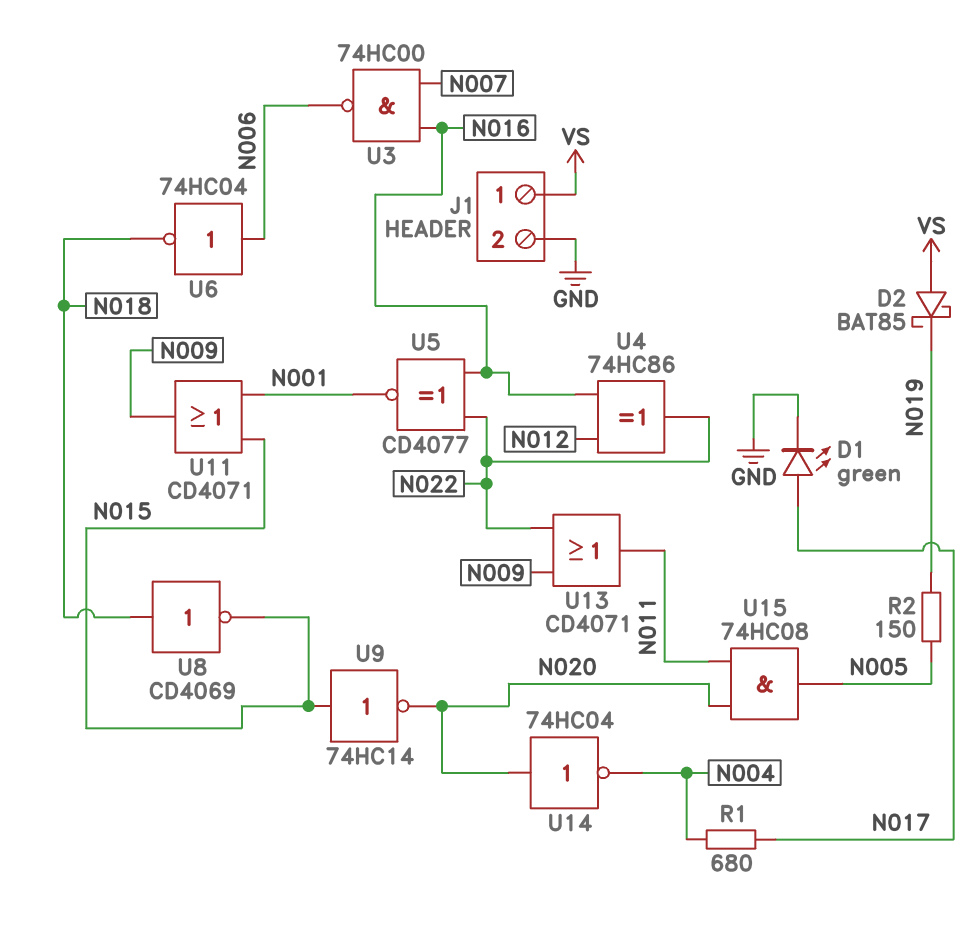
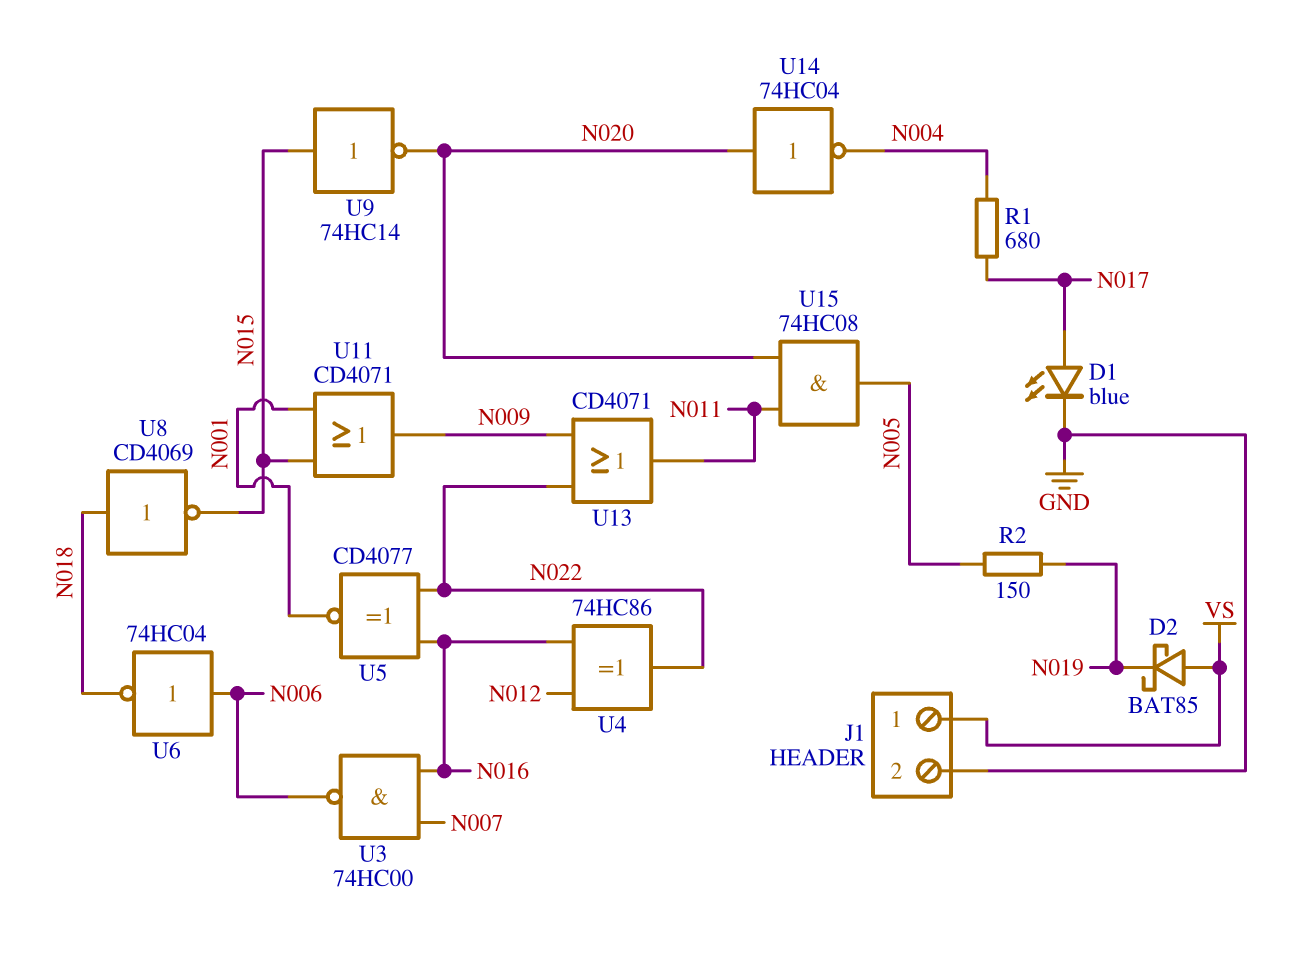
D1: LED green (A N017, K GND) -> LED blue (A N017, K GND)

